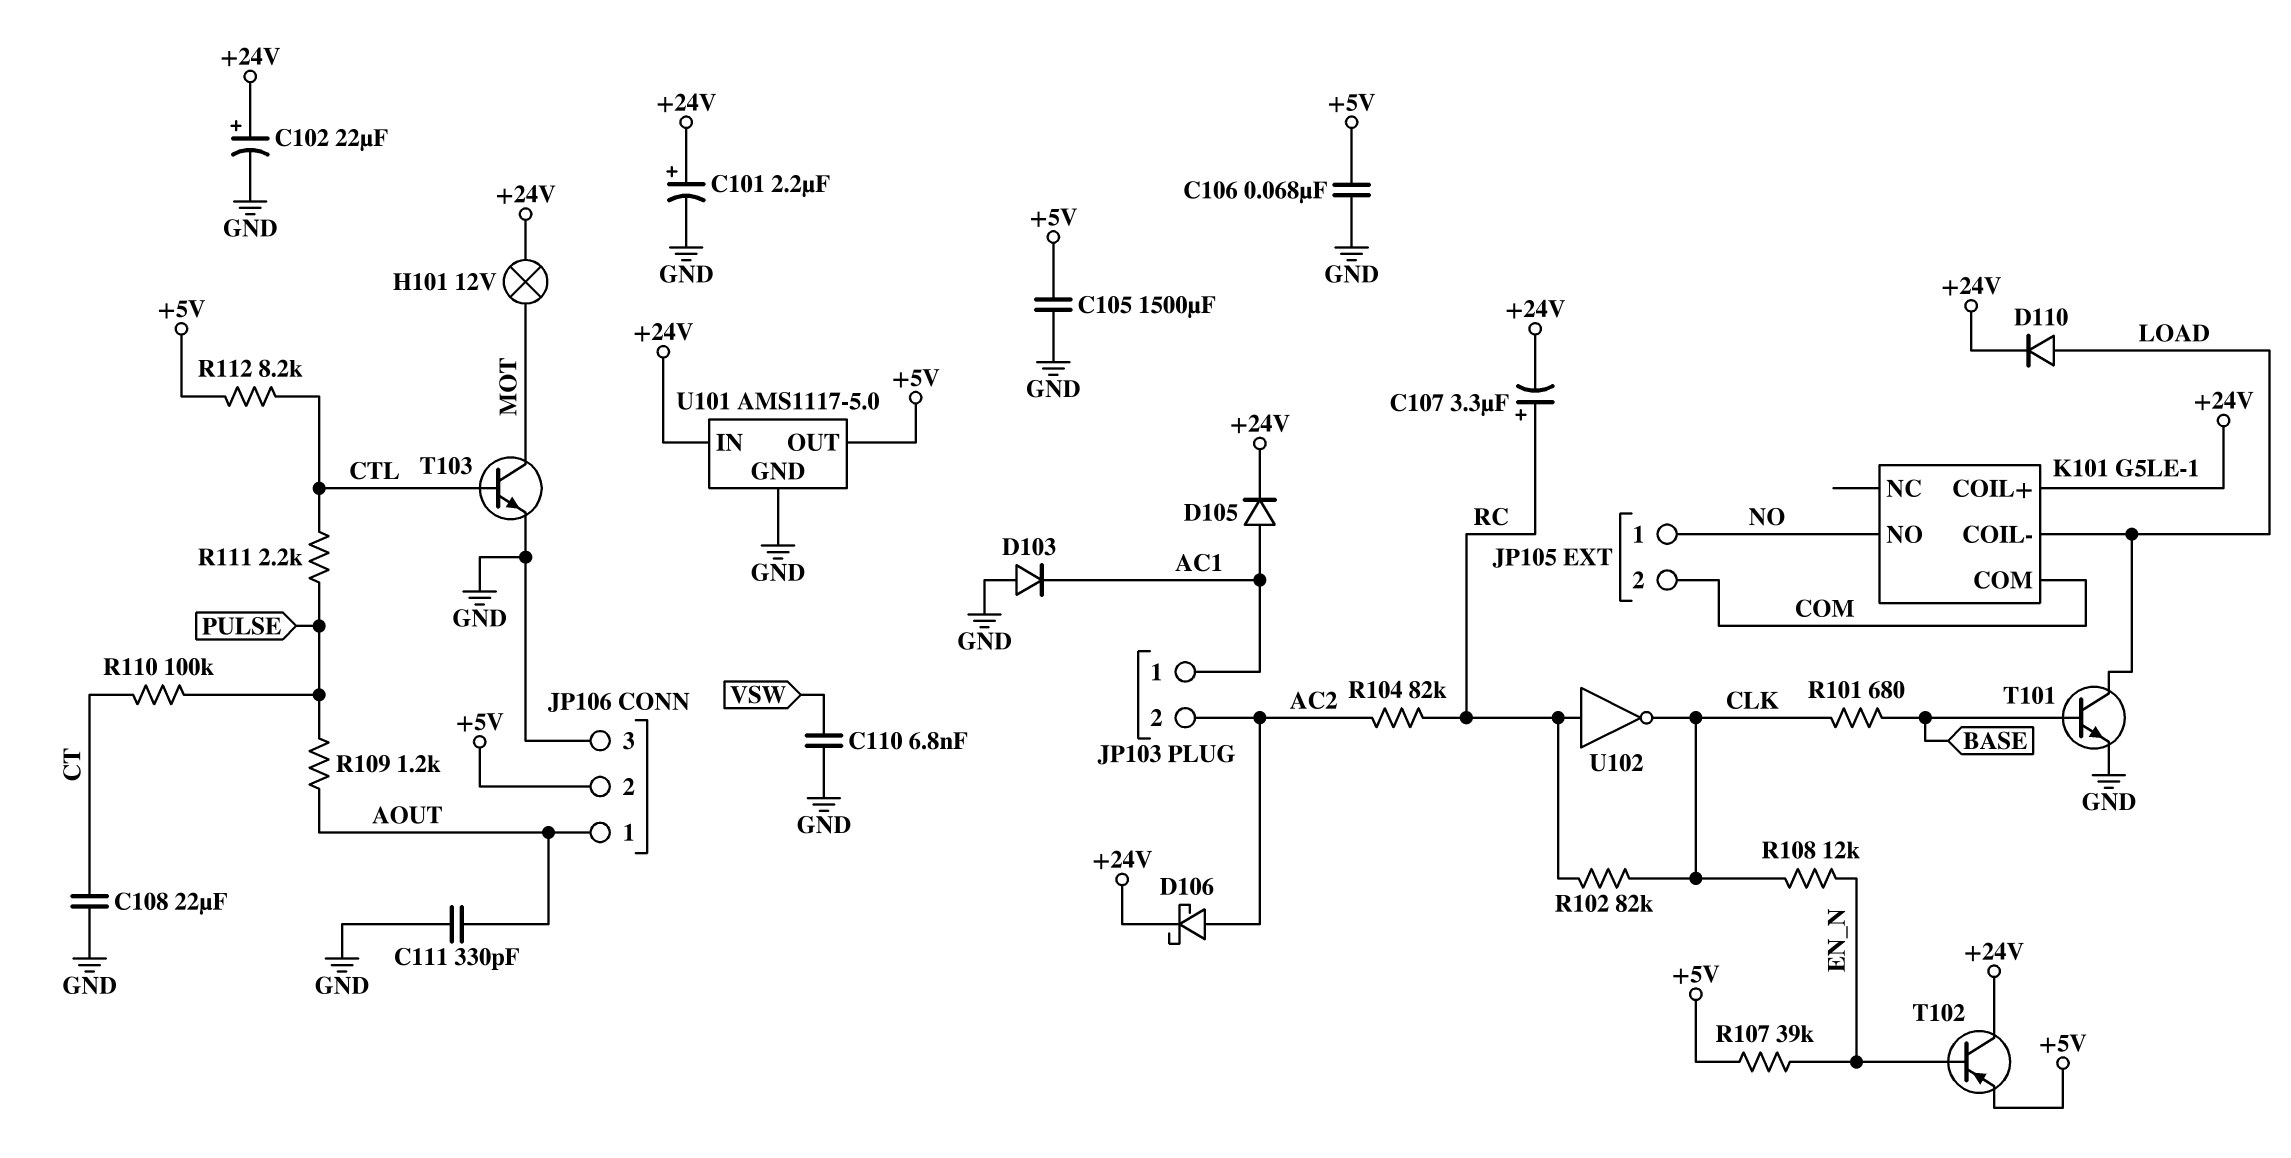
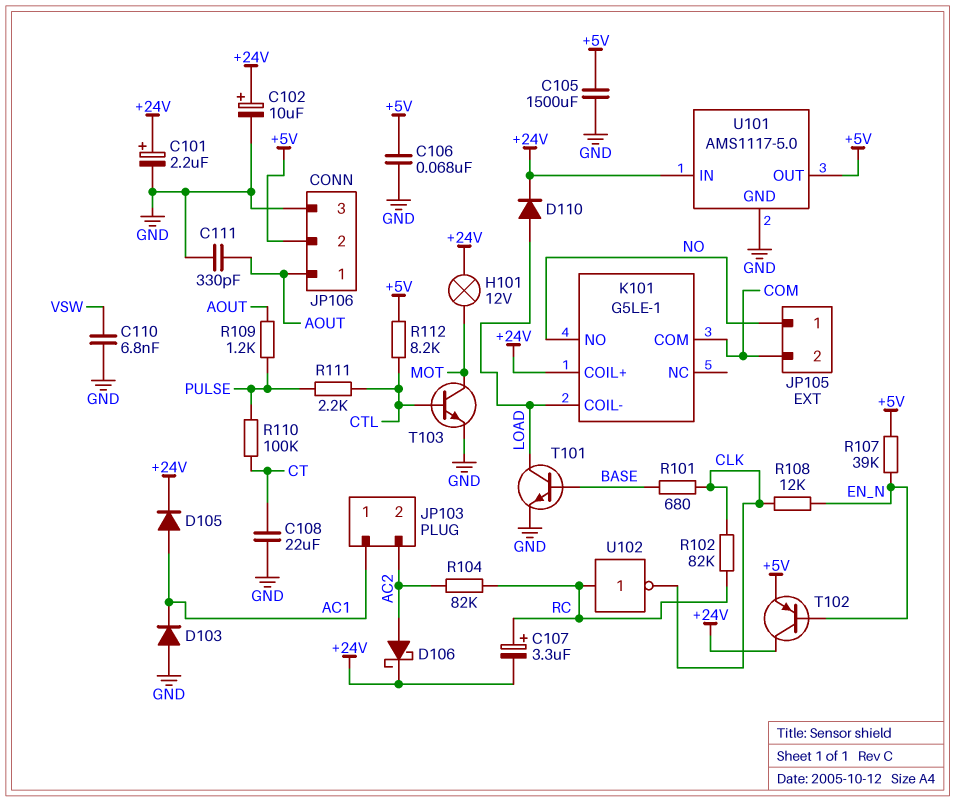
C102: 22uF (plus +24V, minus GND) -> 10uF (plus +24V, minus GND)

